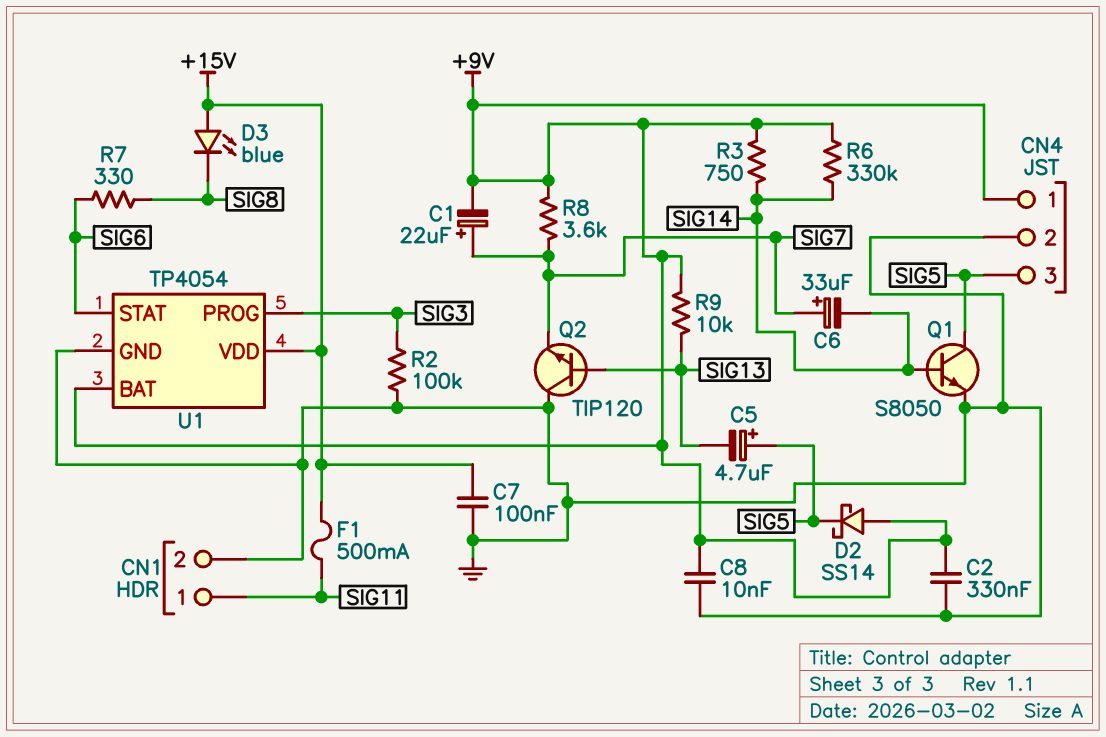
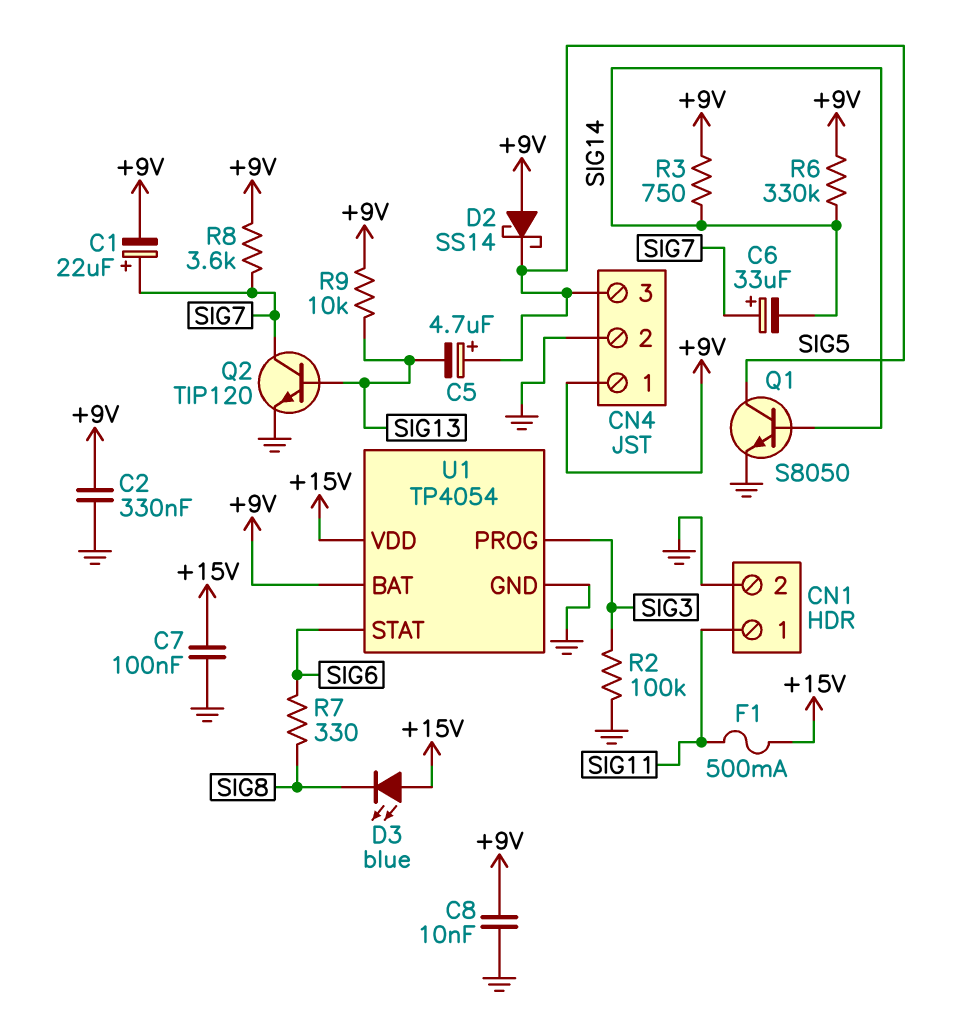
Q2: NPN TIP120 (B SIG13, C GND, E SIG7) -> NPN TIP120 (B SIG13, C SIG7, E GND)

